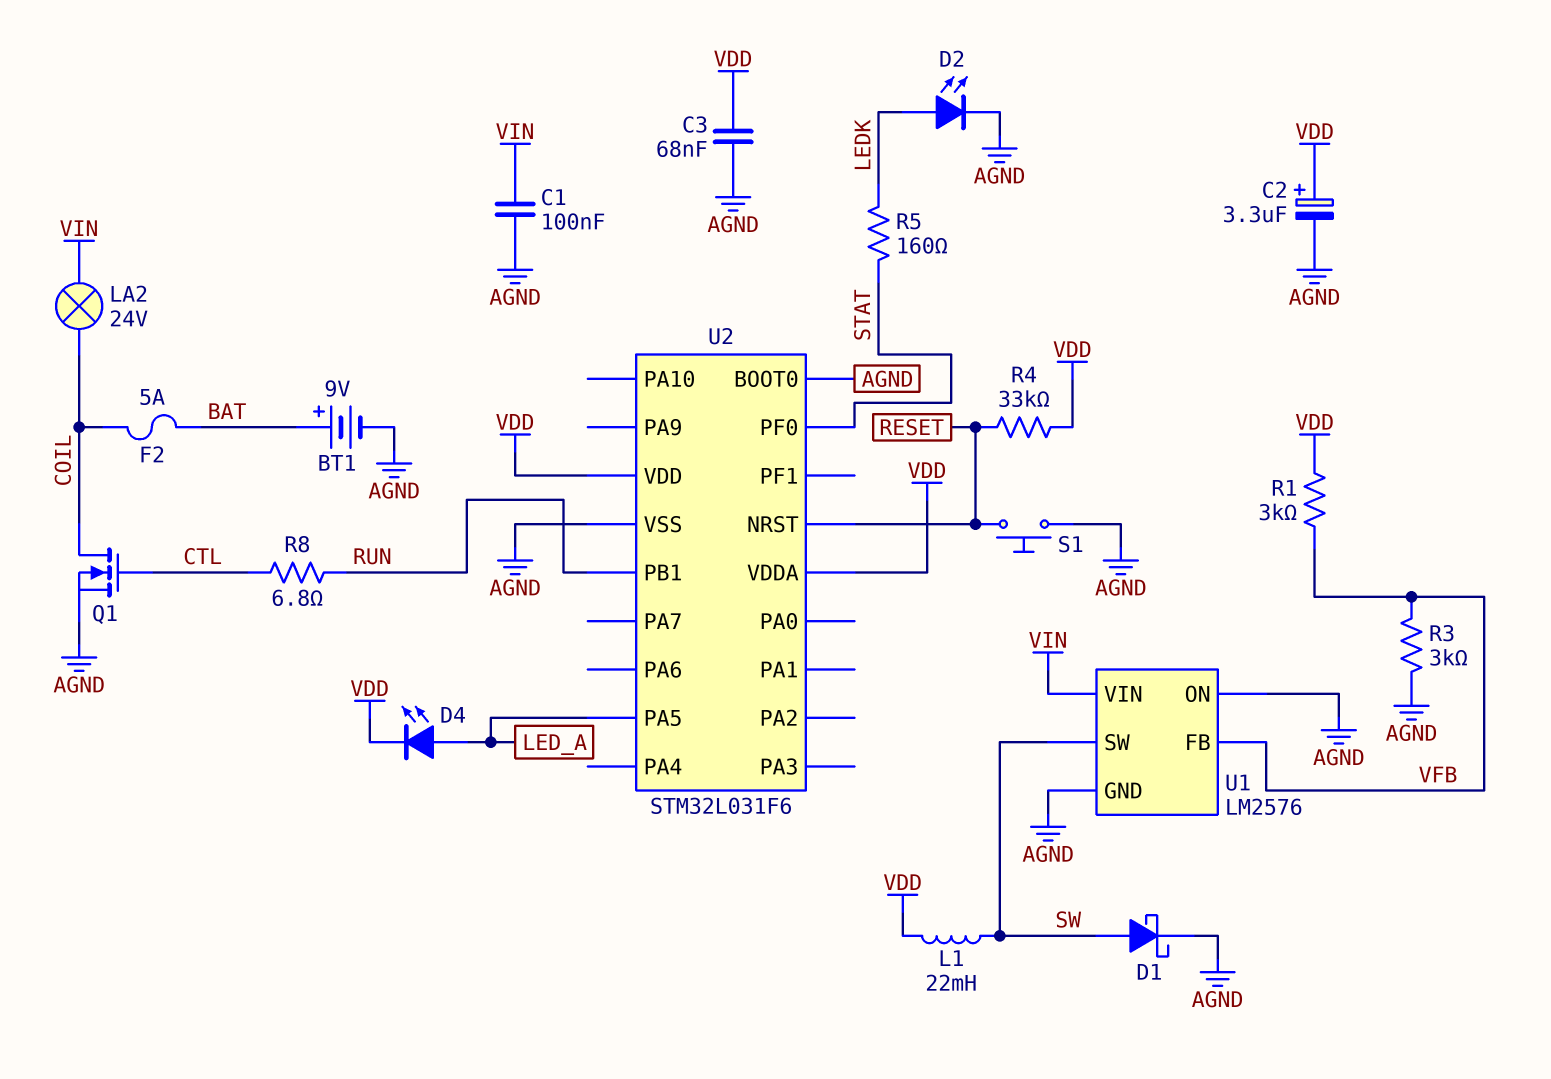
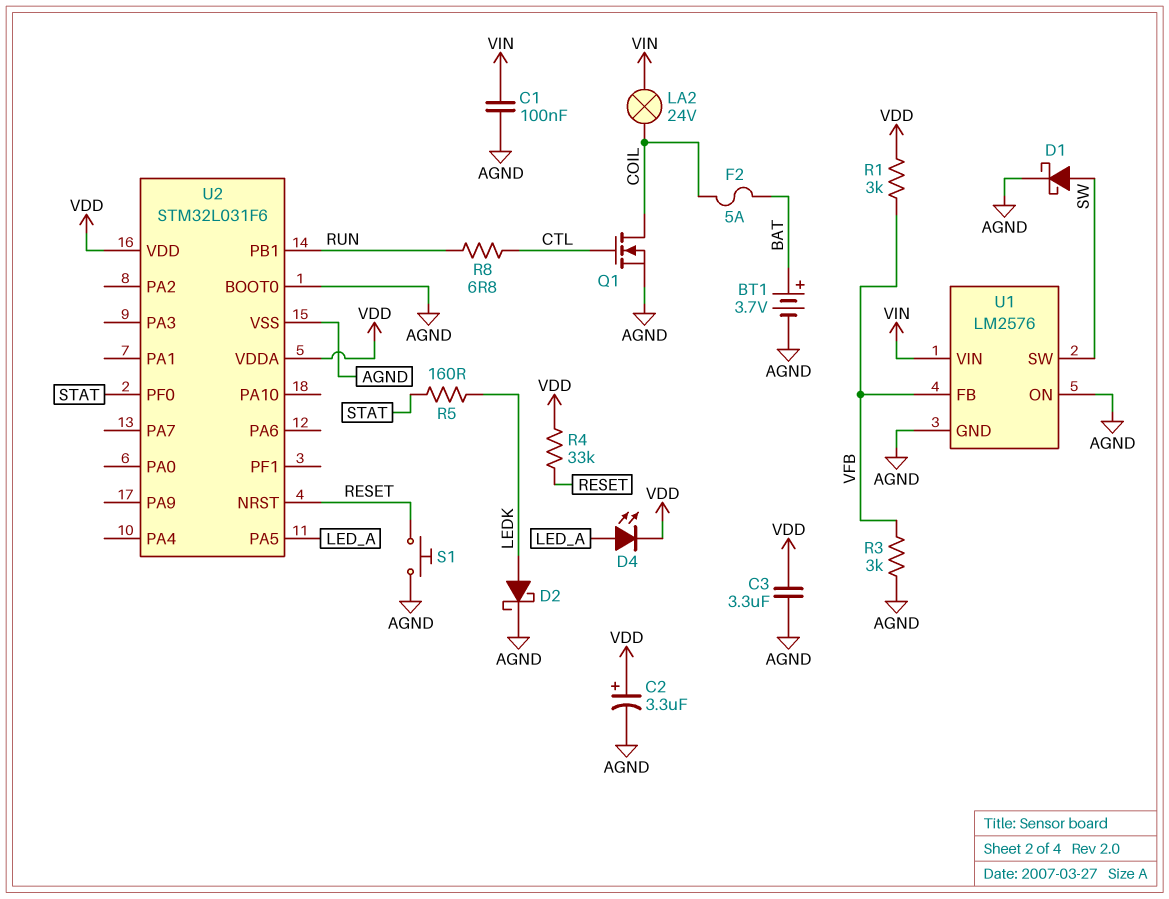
BT1: 9V (plus BAT, minus AGND) -> 3.7V (plus BAT, minus AGND)
C3: 68nF (AGND, VDD) -> 3.3uF (AGND, VDD)
D2: LED (A LEDK, K AGND) -> schottky (A LEDK, K AGND)
L1: 22mH (SW, VDD) -> none

